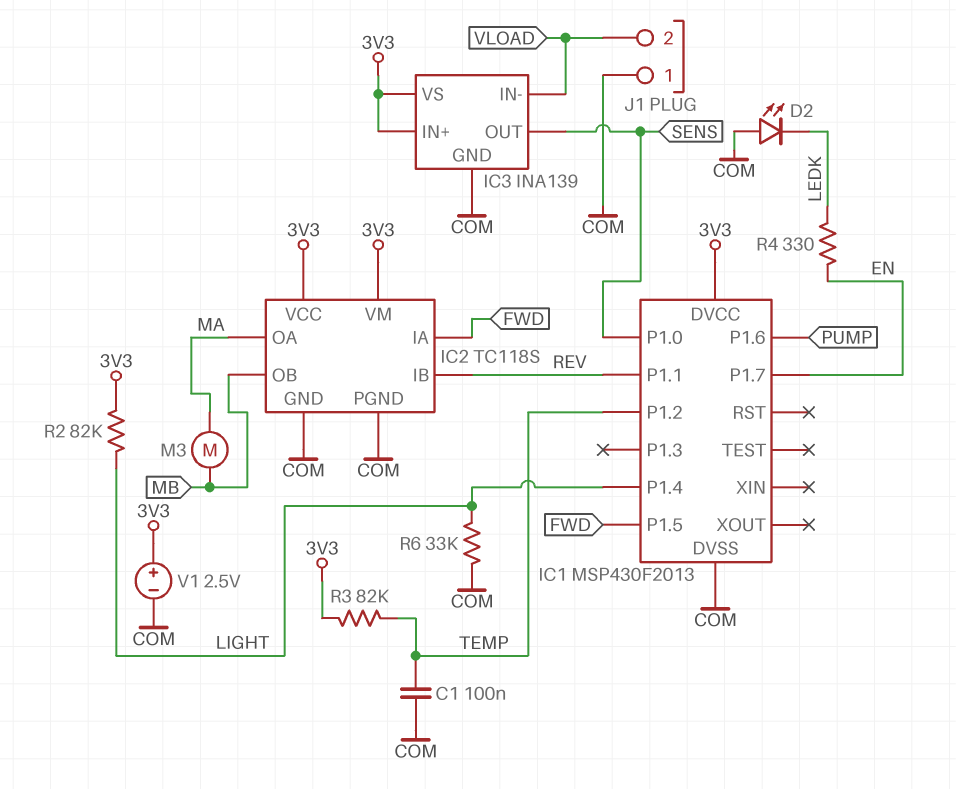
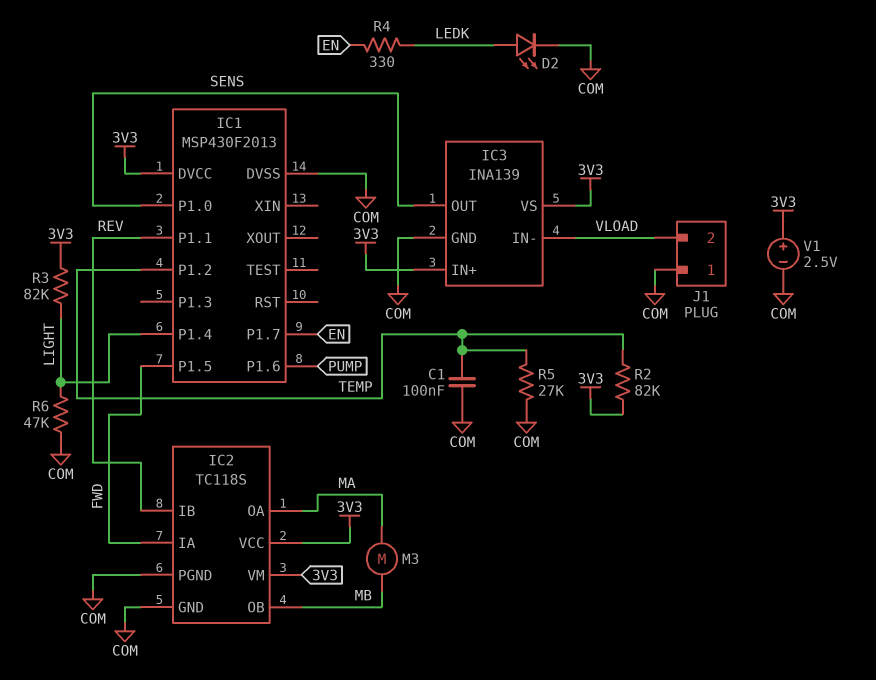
D2: LED (A COM, K LEDK) -> LED (A LEDK, K COM)
R2: 82k (3V3, LIGHT) -> 82k (3V3, TEMP)
R3: 82k (3V3, TEMP) -> 82k (3V3, LIGHT)
R5: none -> 27k (COM, TEMP)
R6: 33k (COM, LIGHT) -> 47k (COM, LIGHT)

